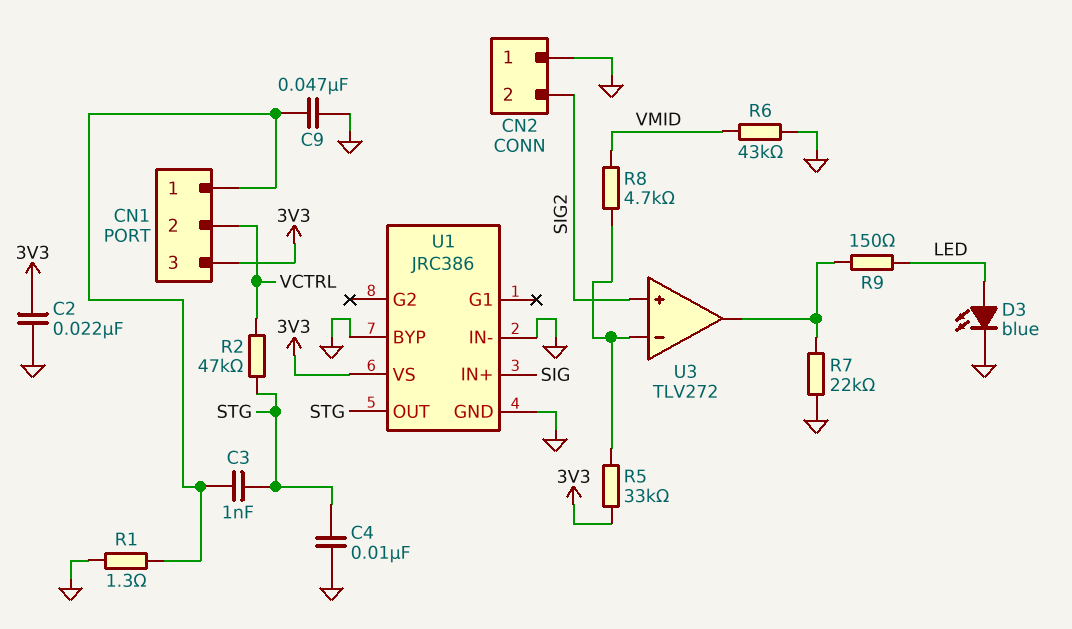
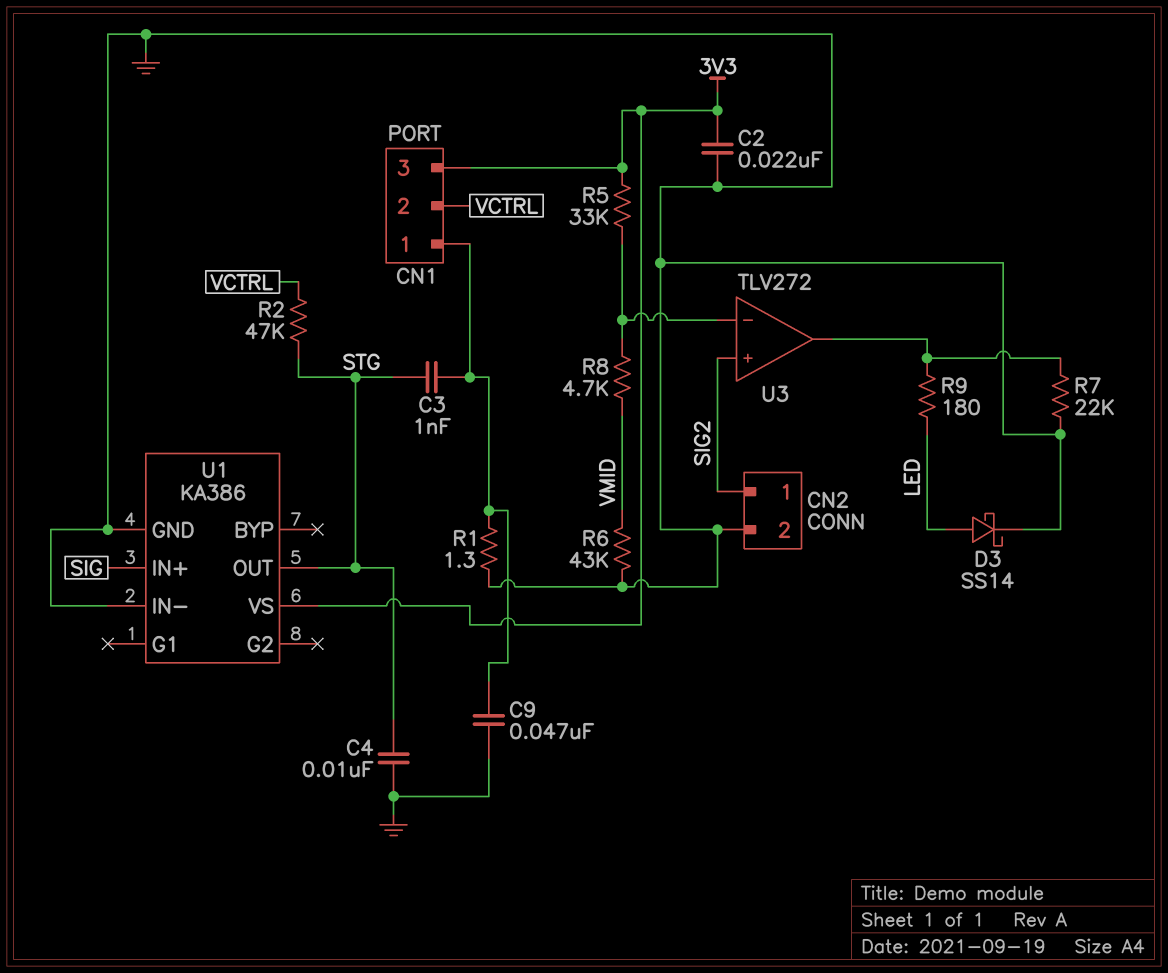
CN2 pin 1: GND -> SIG2
CN2 pin 2: SIG2 -> GND
D3: LED blue (A LED, K GND) -> schottky SS14 (A LED, K GND)
R9: 150 (LED, U3/out) -> 180 (LED, U3/out)
U1: JRC386 -> KA386
U1 pin BYP: GND -> none

